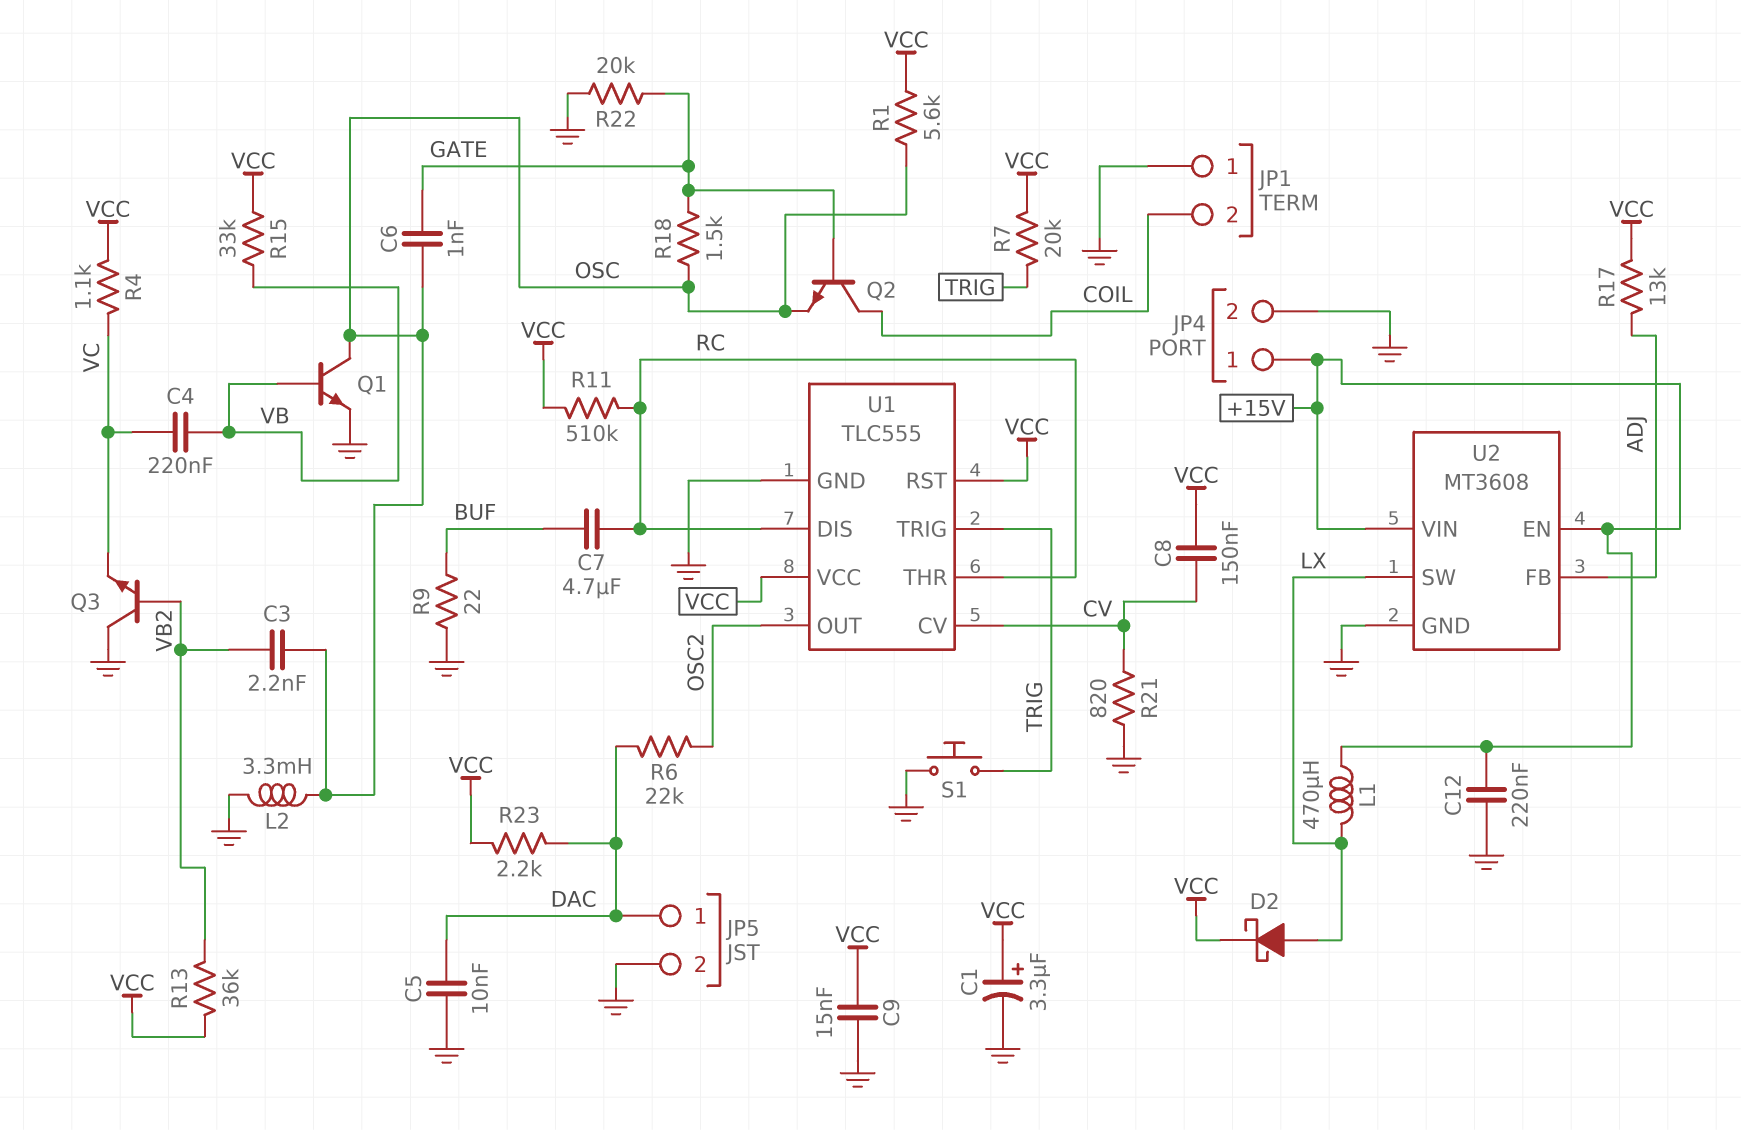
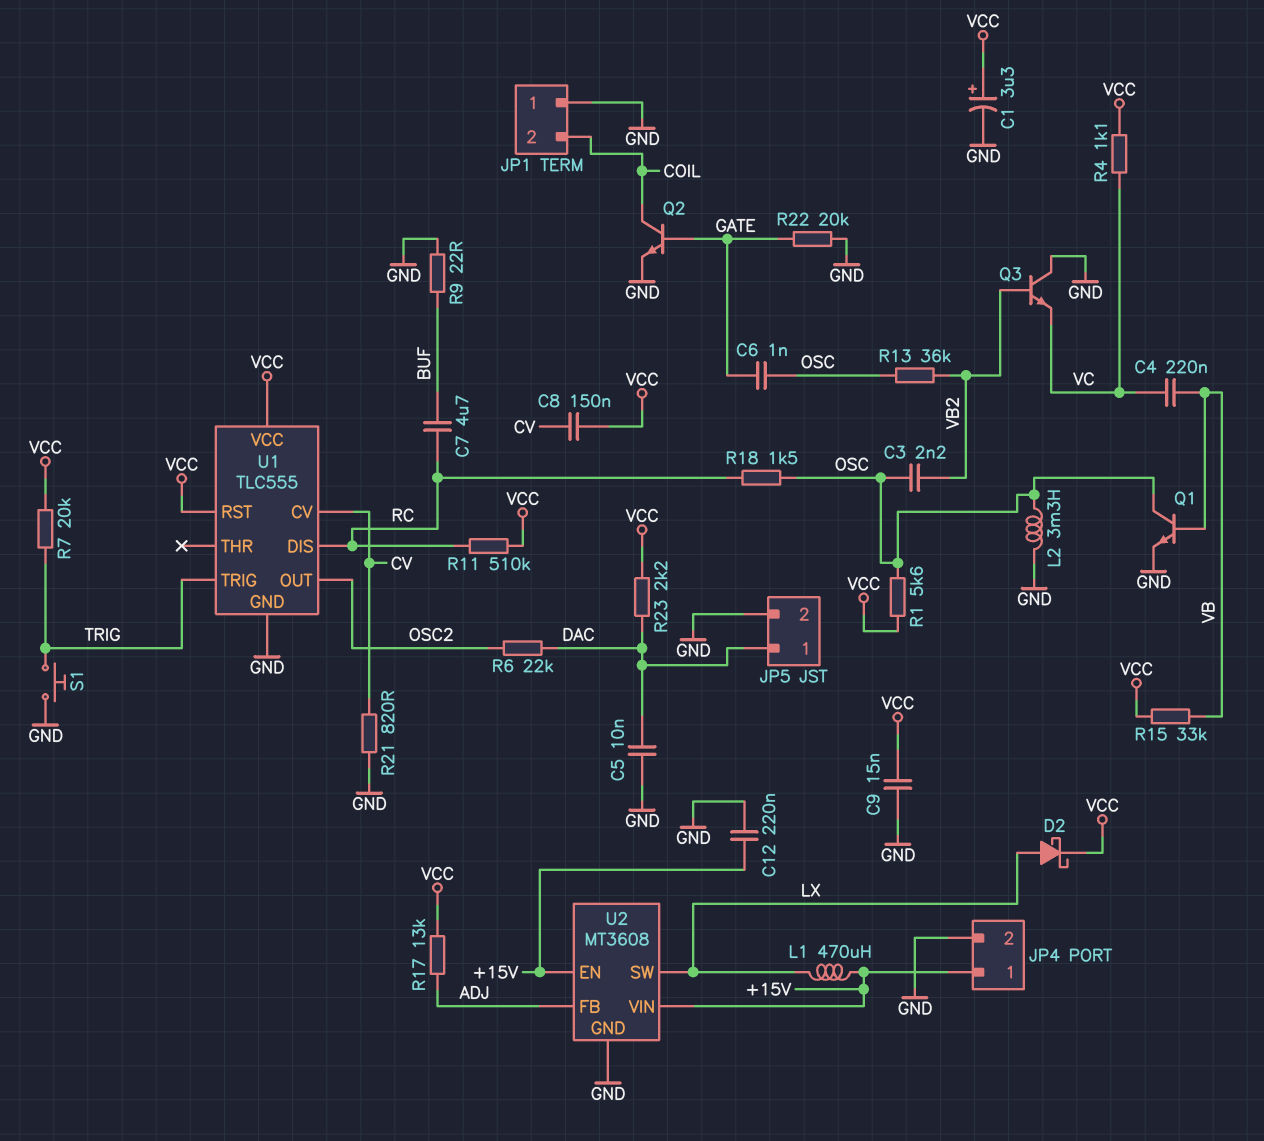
Q2: NPN (B GATE, C COIL, E OSC) -> NPN (B GATE, C COIL, E GND)
R13: 36k (VB2, VCC) -> 36k (OSC, VB2)
R18: 1.5k (GATE, OSC) -> 1.5k (OSC, RC)
U1 pin THR: RC -> none

